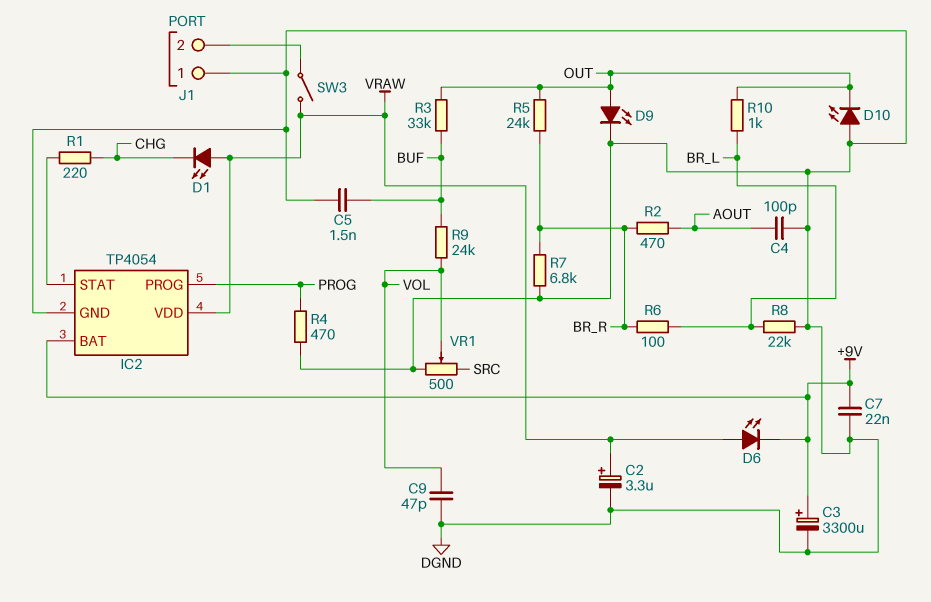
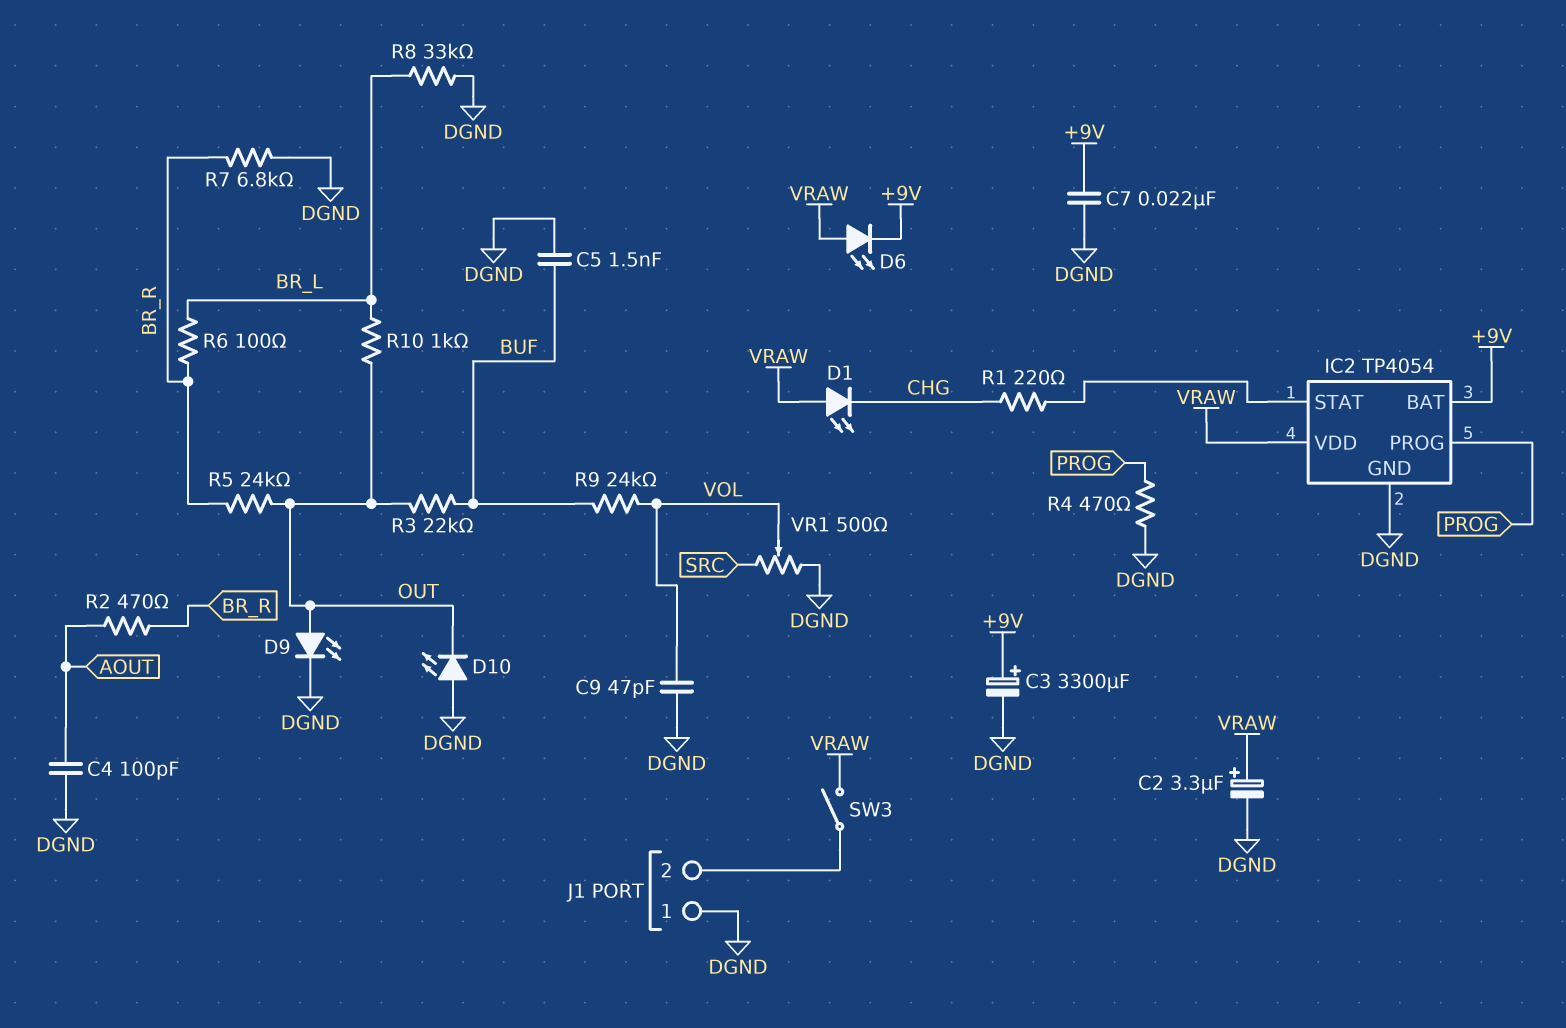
R3: 33k (BUF, OUT) -> 22k (BUF, OUT)
R8: 22k (BR_L, DGND) -> 33k (BR_L, DGND)

